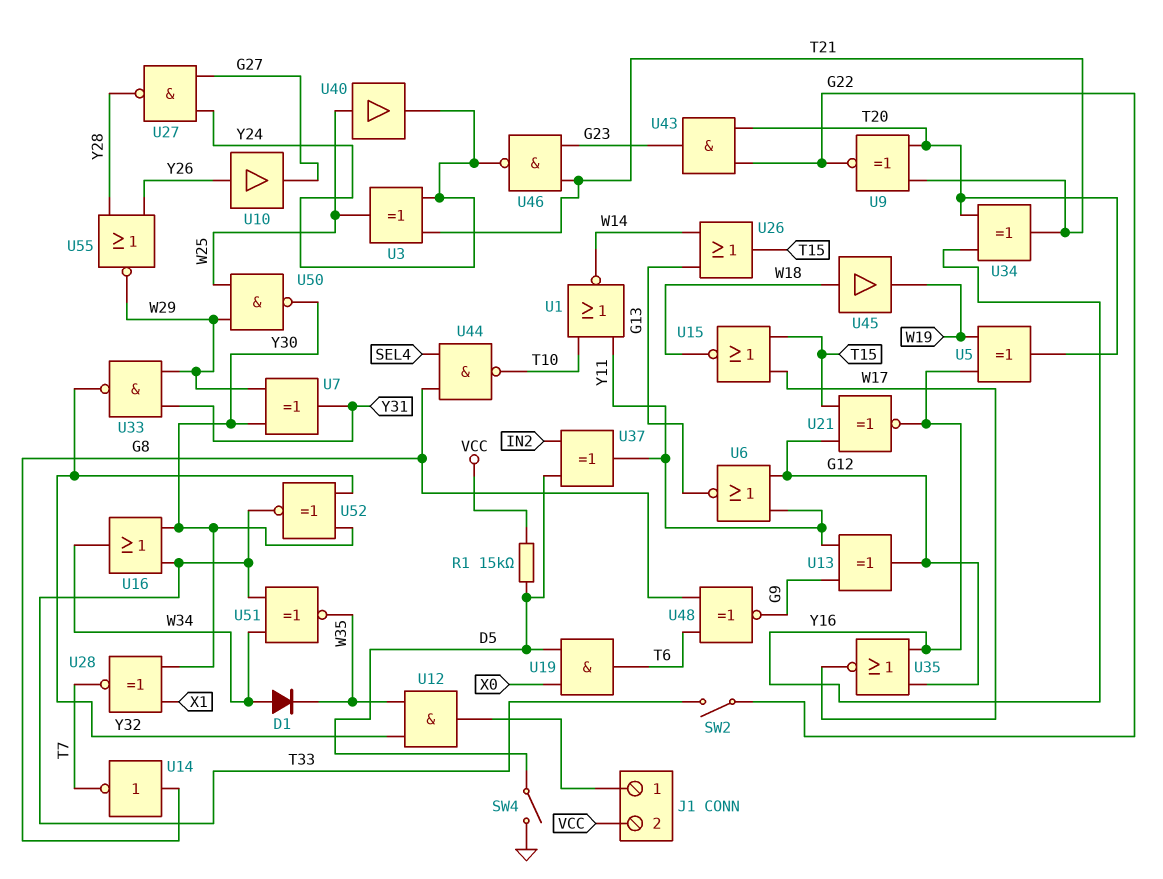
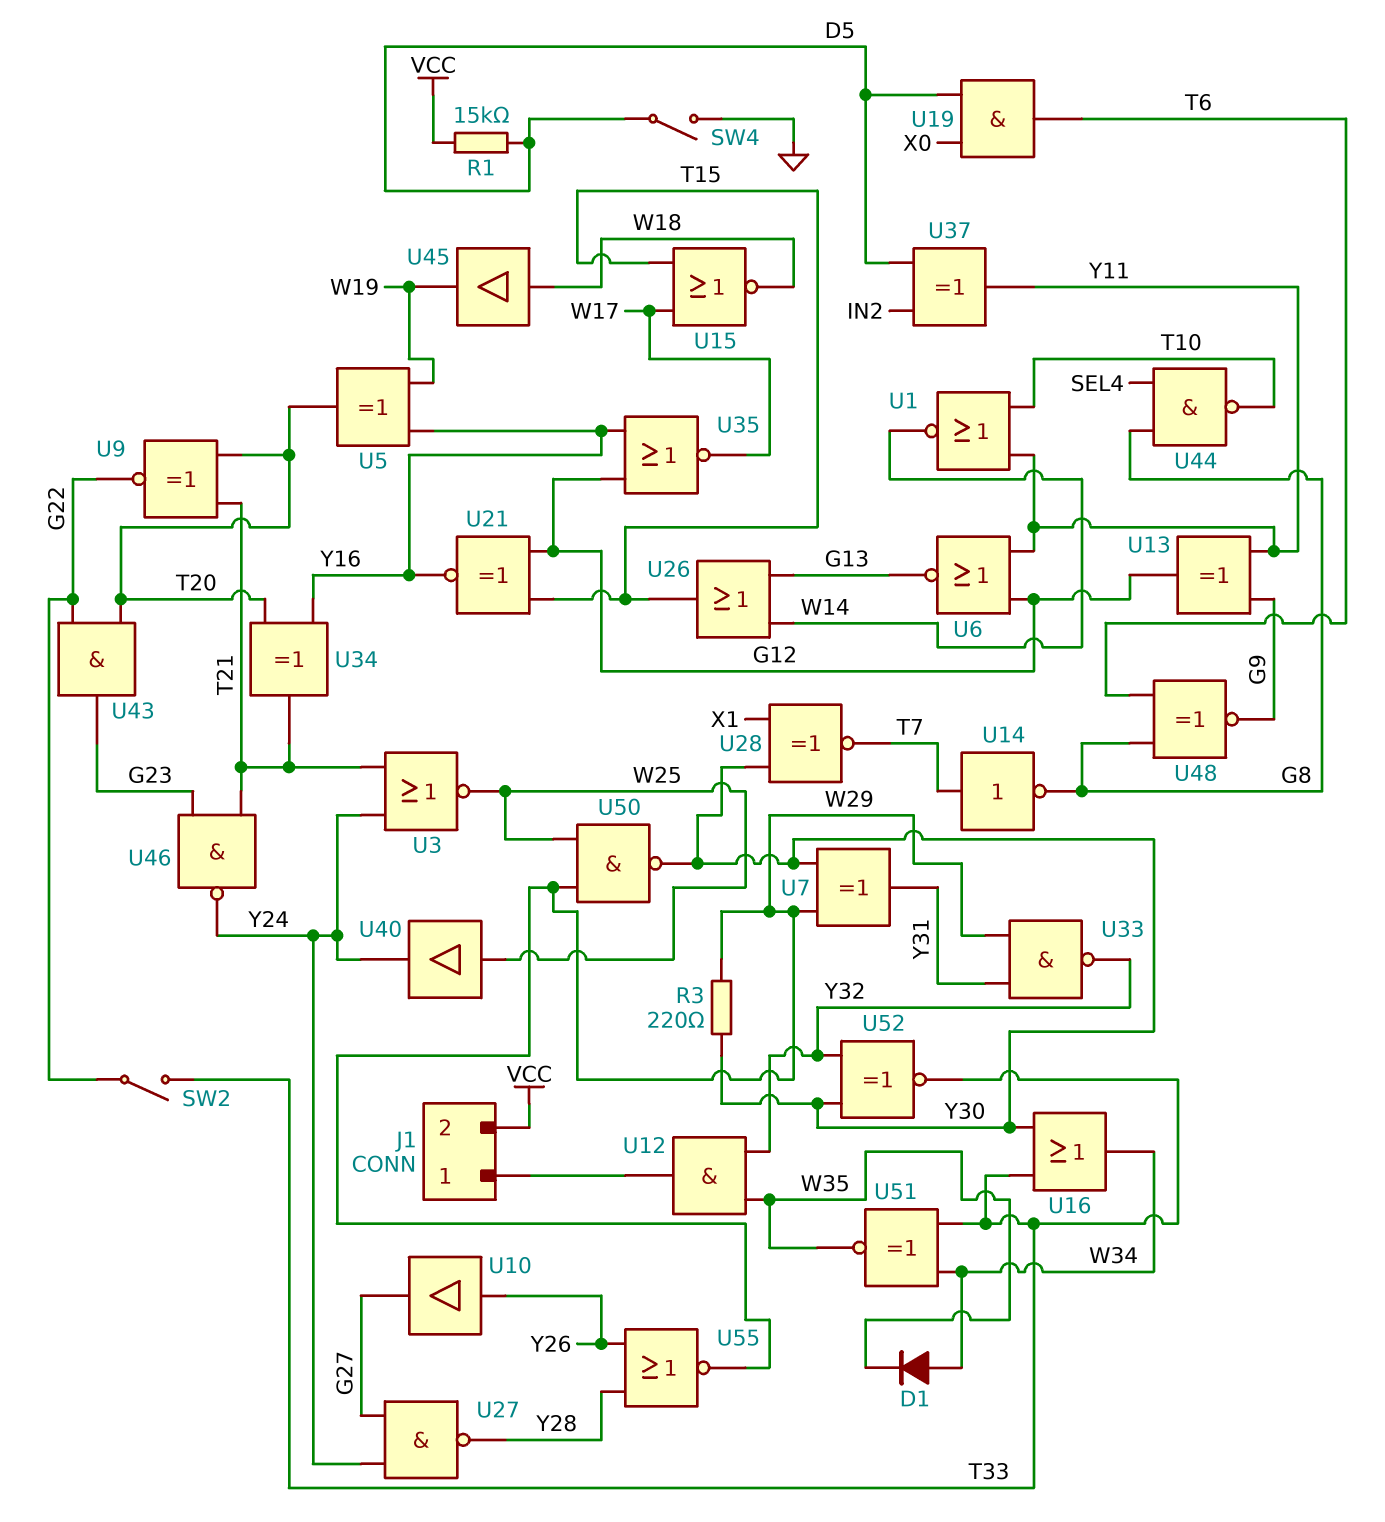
R3: none -> 220 (W29, Y30)
U3: XOR (in T21, in Y24, out W25) -> NOR (in T21, in Y24, out W25)
U14: NOT (in G8, out T7) -> NOT (in T7, out G8)

